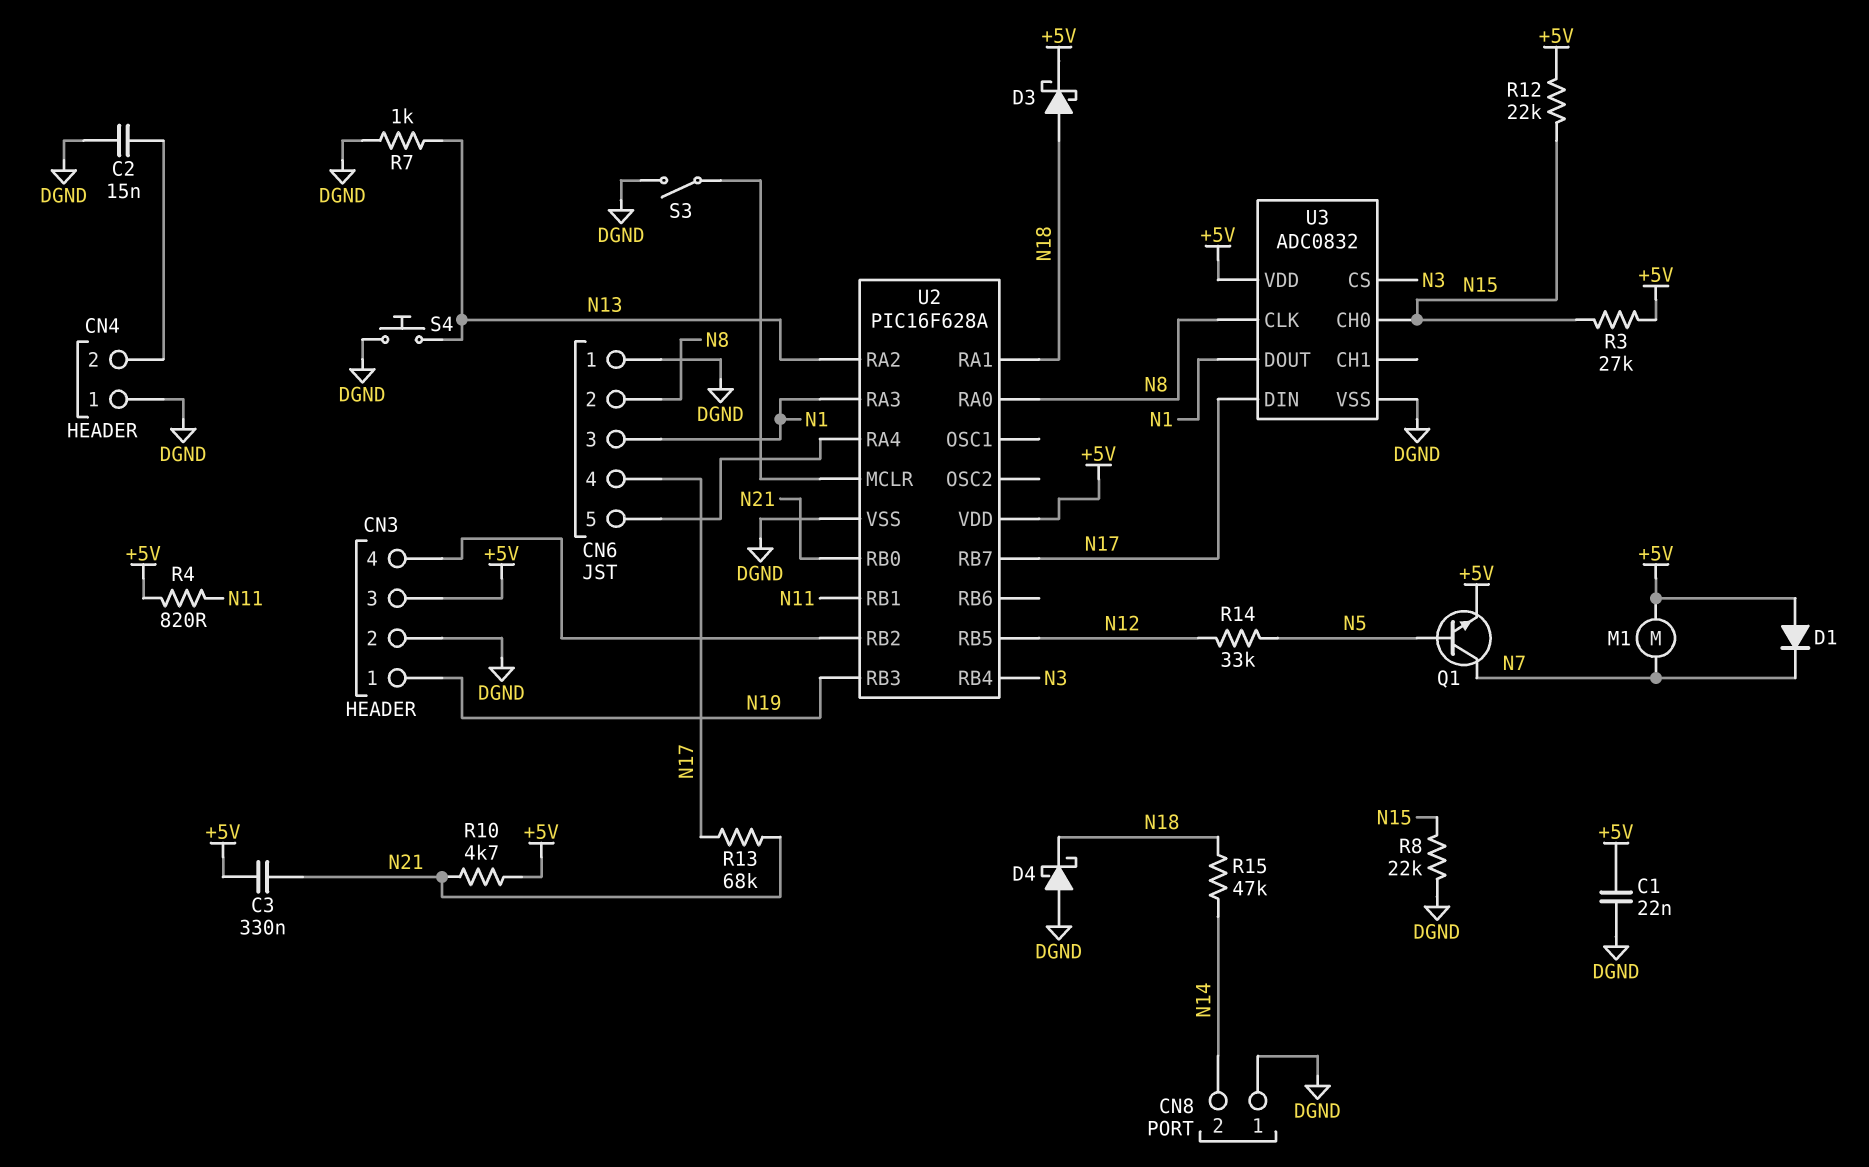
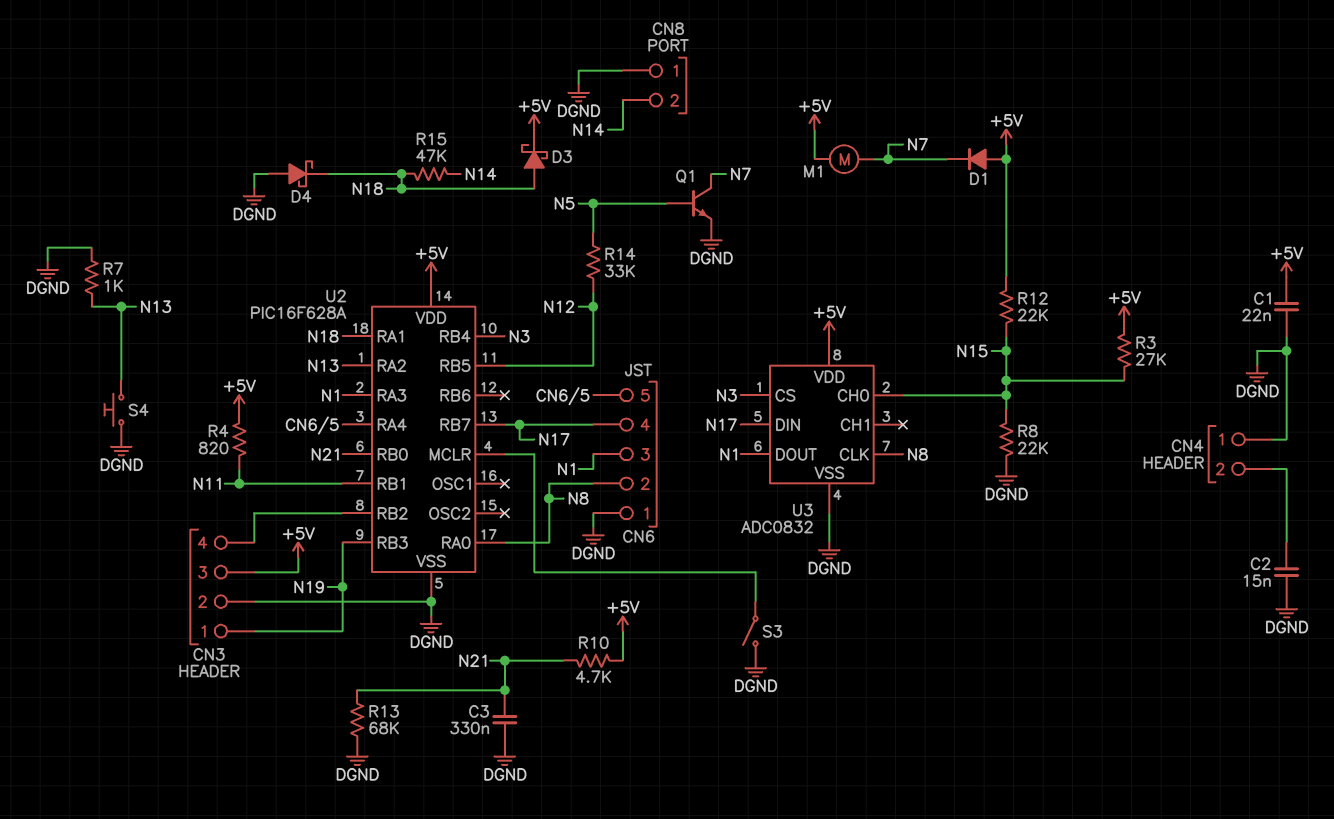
C3: 330nF (+5V, N21) -> 330nF (DGND, N21)
Q1: NPN (B N5, C N7, E +5V) -> NPN (B N5, C N7, E DGND)
R13: 68k (N17, N21) -> 68k (DGND, N21)

